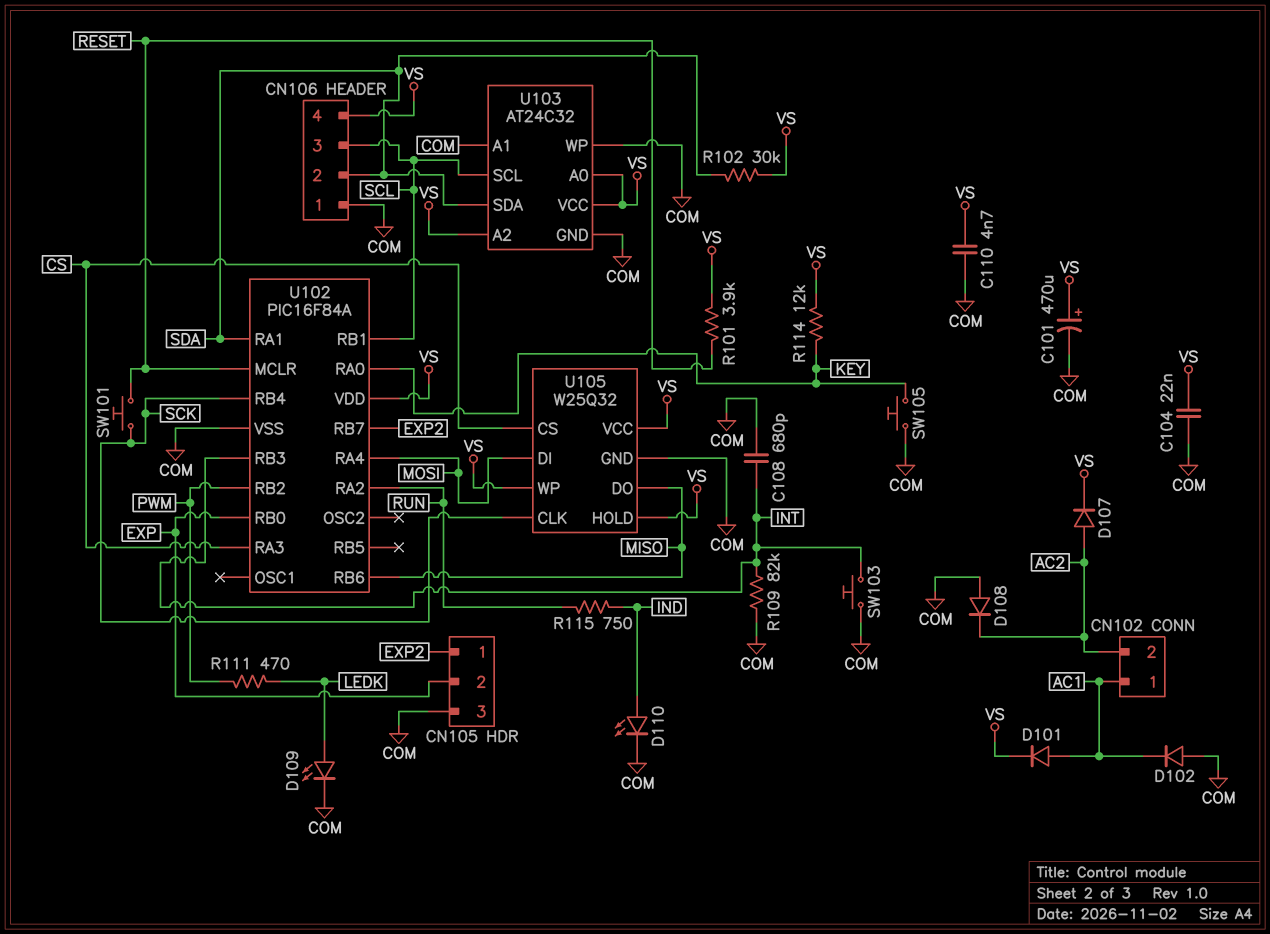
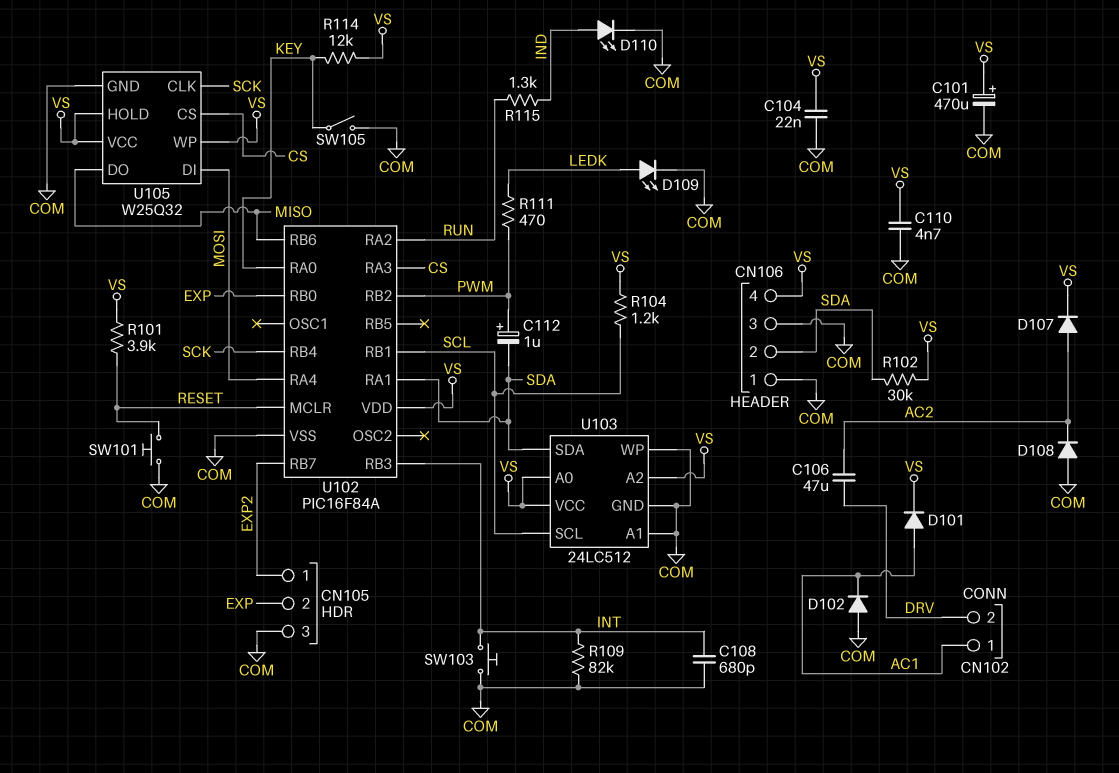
C106: none -> 47uF (AC2, DRV)
C112: none -> 1uF (plus PWM, minus SDA)
CN102 pin 2: AC2 -> DRV
CN106 pin 3: SCL -> COM
R104: none -> 1.2k (SCL, VS)
R115: 750 (IND, RUN) -> 1.3k (IND, RUN)
SW101: button (RESET, SCK) -> button (COM, RESET)
SW105: button (COM, KEY) -> switch (COM, KEY)
U103: AT24C32 -> 24LC512

